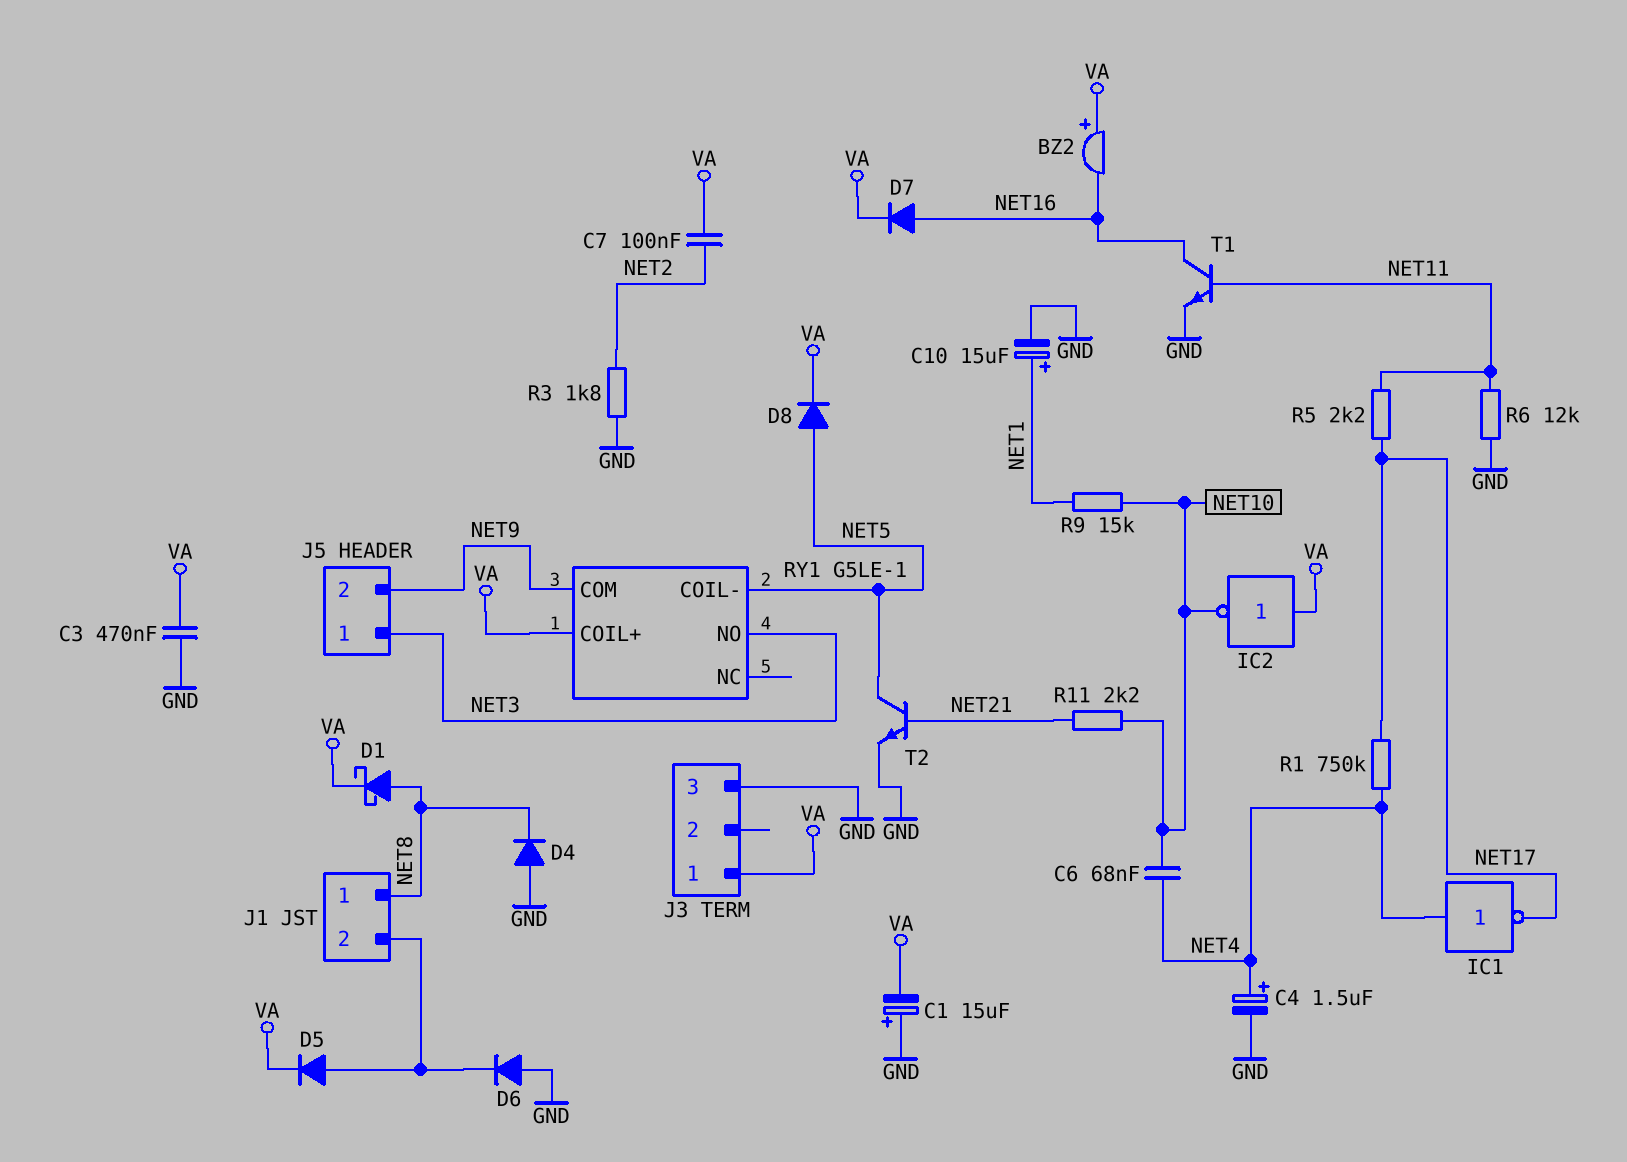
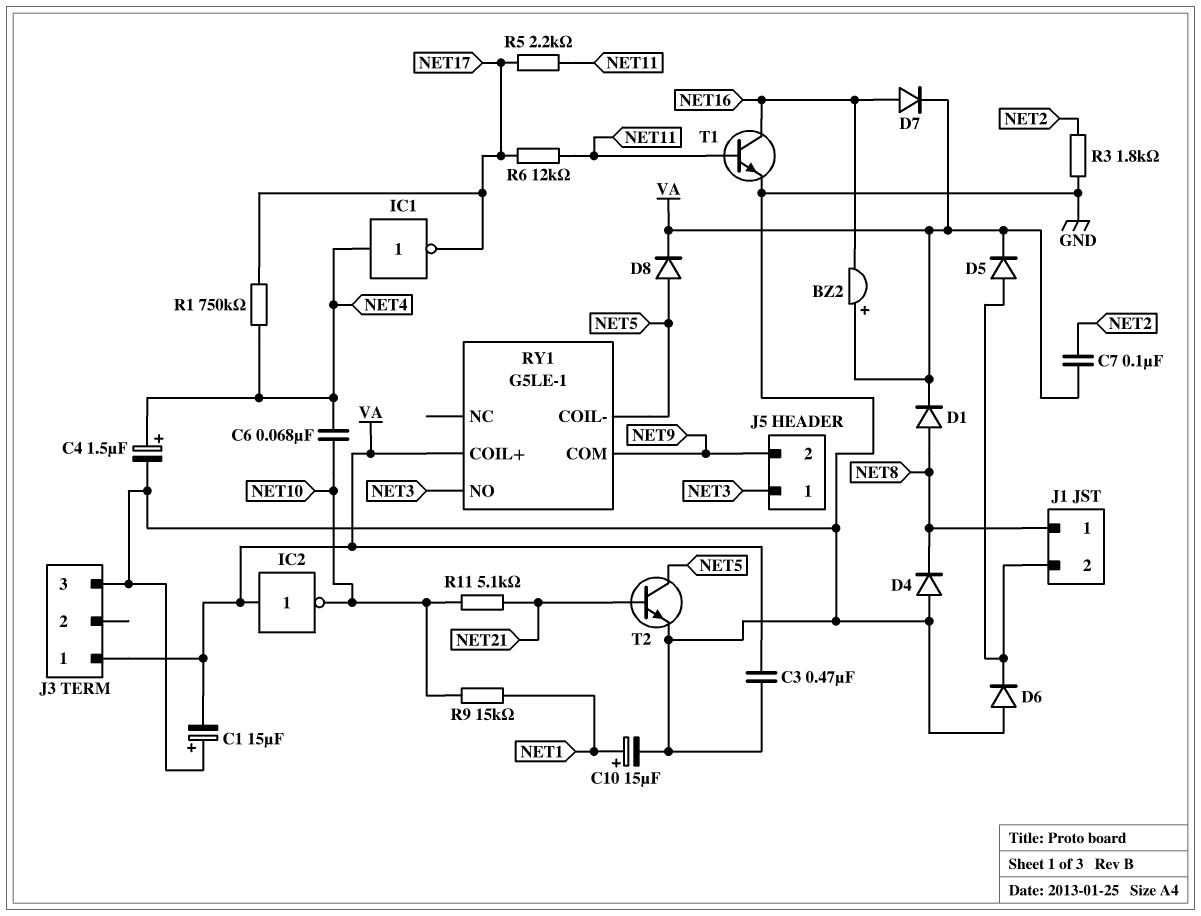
D1: schottky (A NET8, K VA) -> diode (A NET8, K VA)
R6: 12k (GND, NET11) -> 12k (NET11, NET17)
R11: 2.2k (NET10, NET21) -> 5.1k (NET10, NET21)

